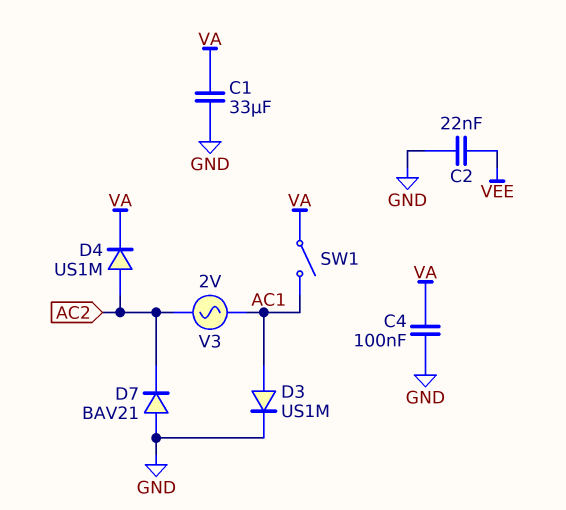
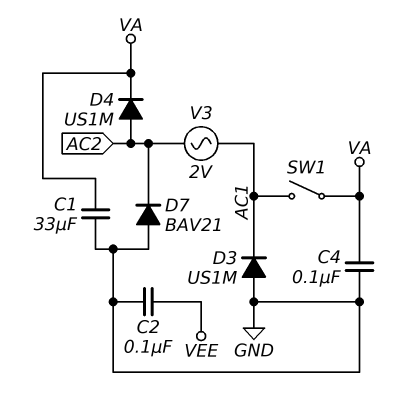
C2: 22nF (GND, VEE) -> 100nF (GND, VEE)
D3: diode US1M (A AC1, K GND) -> diode US1M (A GND, K AC1)

